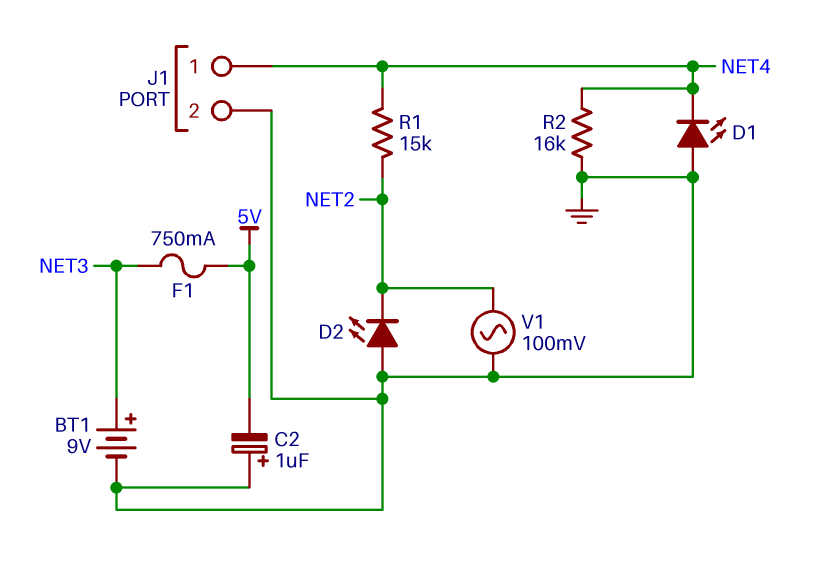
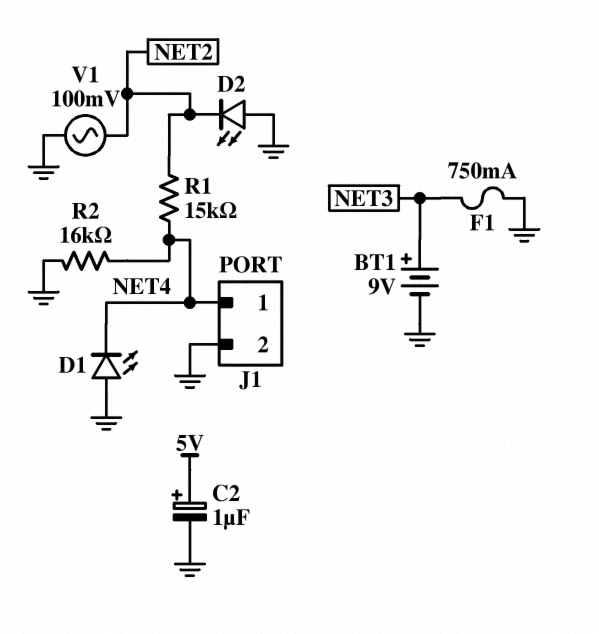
C2: 1uF (plus GND, minus 5V) -> 1uF (plus 5V, minus GND)
F1: 750mA (5V, NET3) -> 750mA (GND, NET3)

